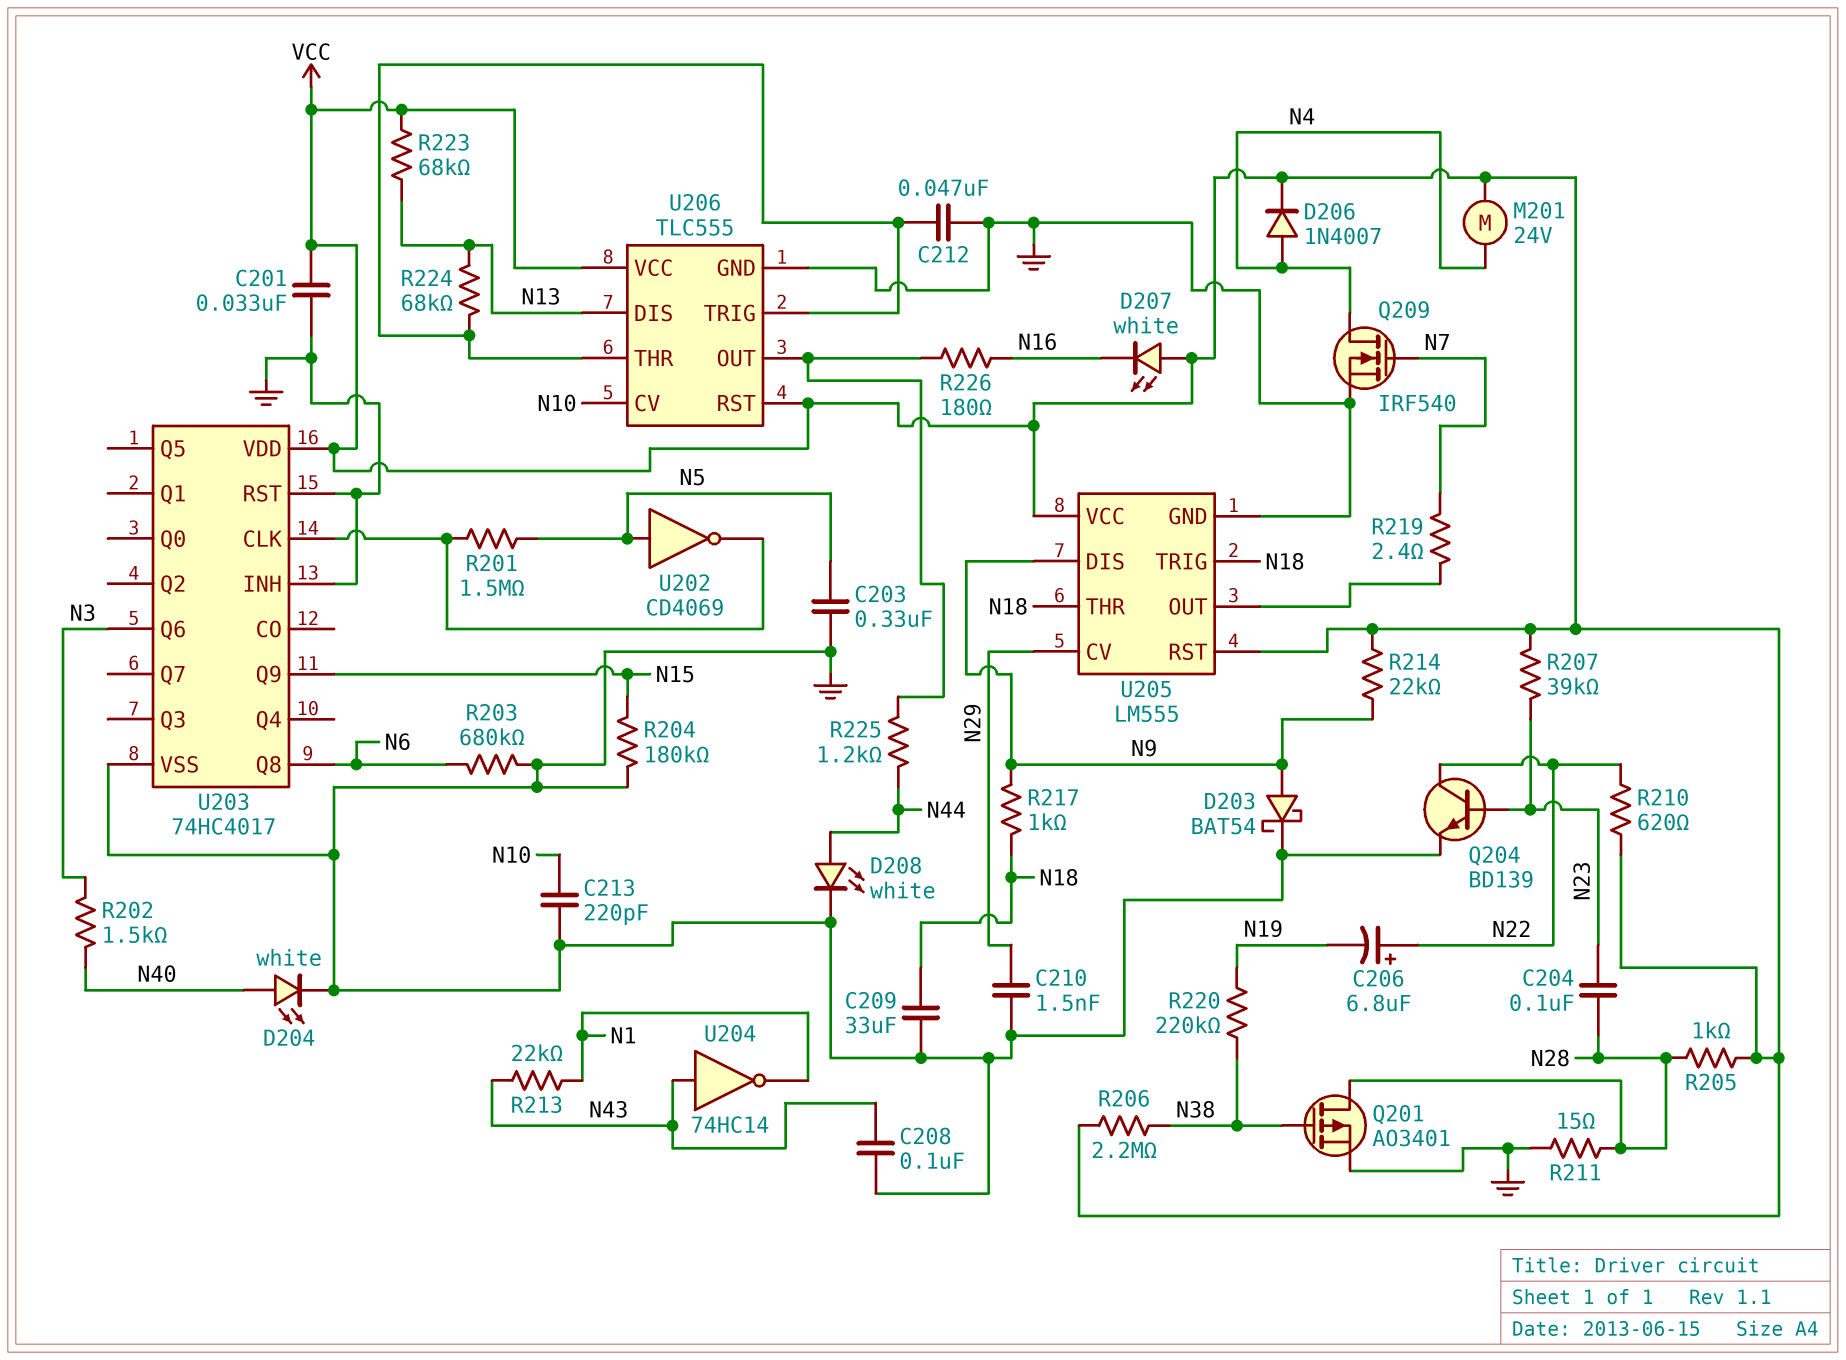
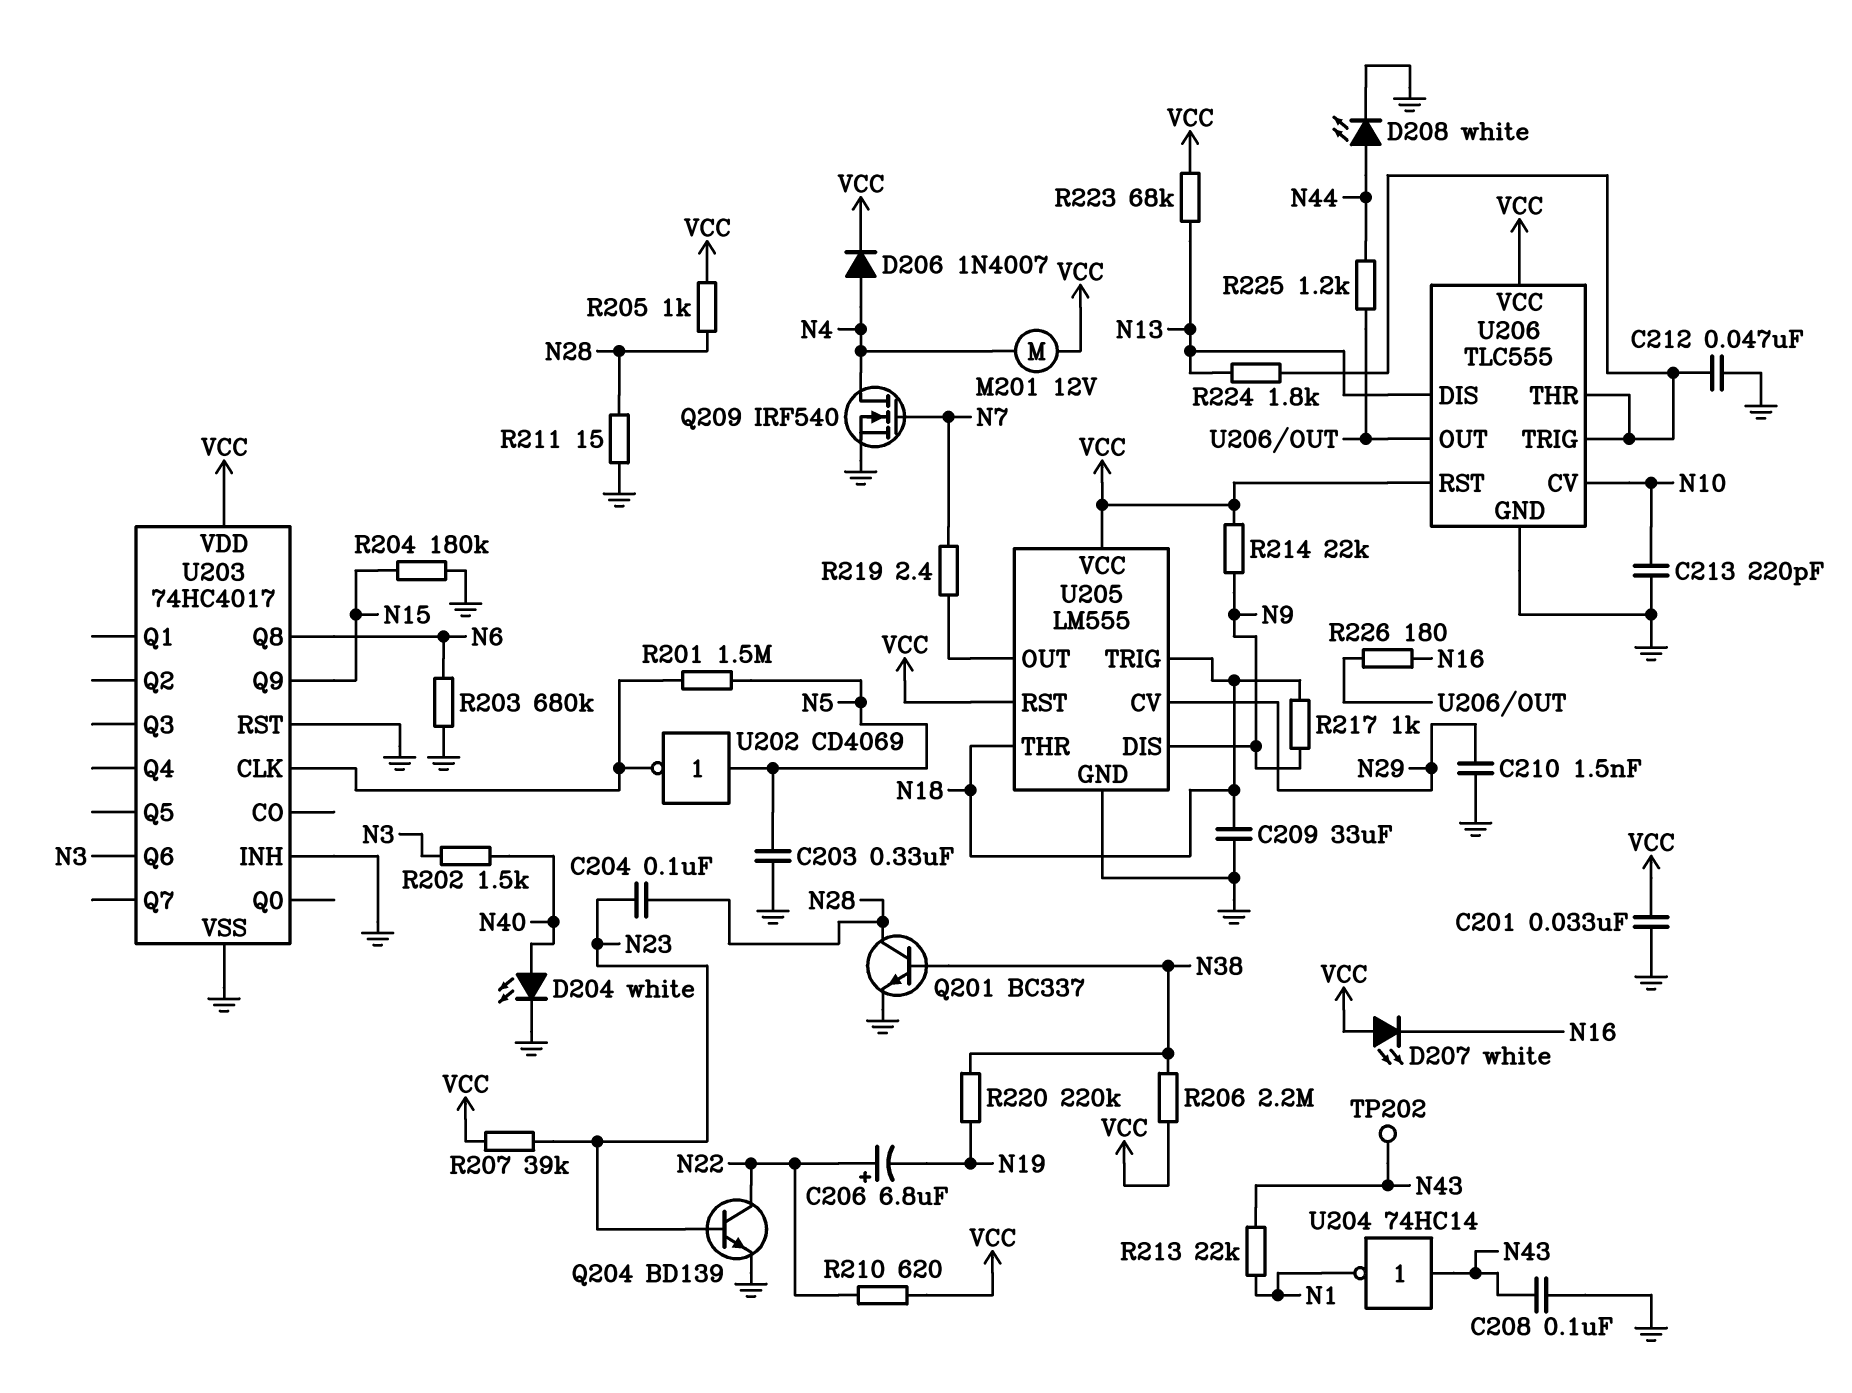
D203: schottky BAT54 (A N9, K GND) -> none
M201: motor 24V (N4, VCC) -> motor 12V (N4, VCC)
Q201: PMOS AO3401 (G N38, D N28, S GND) -> NPN BC337 (B N38, C N28, E GND)
R224: 68k (N13, U206/THR) -> 1.8k (N13, U206/THR)
TP202: none -> test point (N43)

